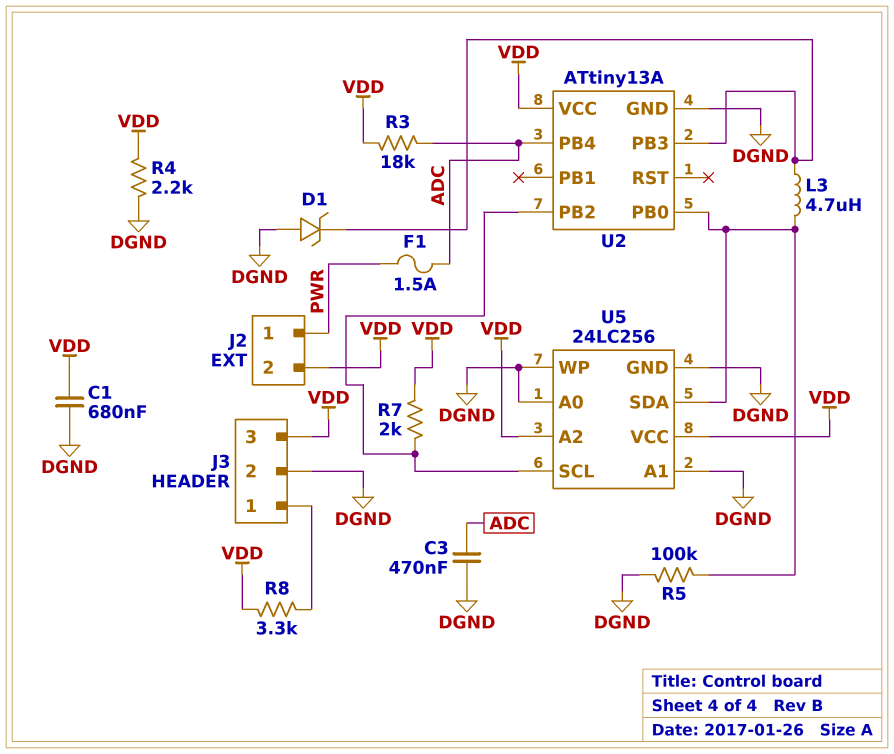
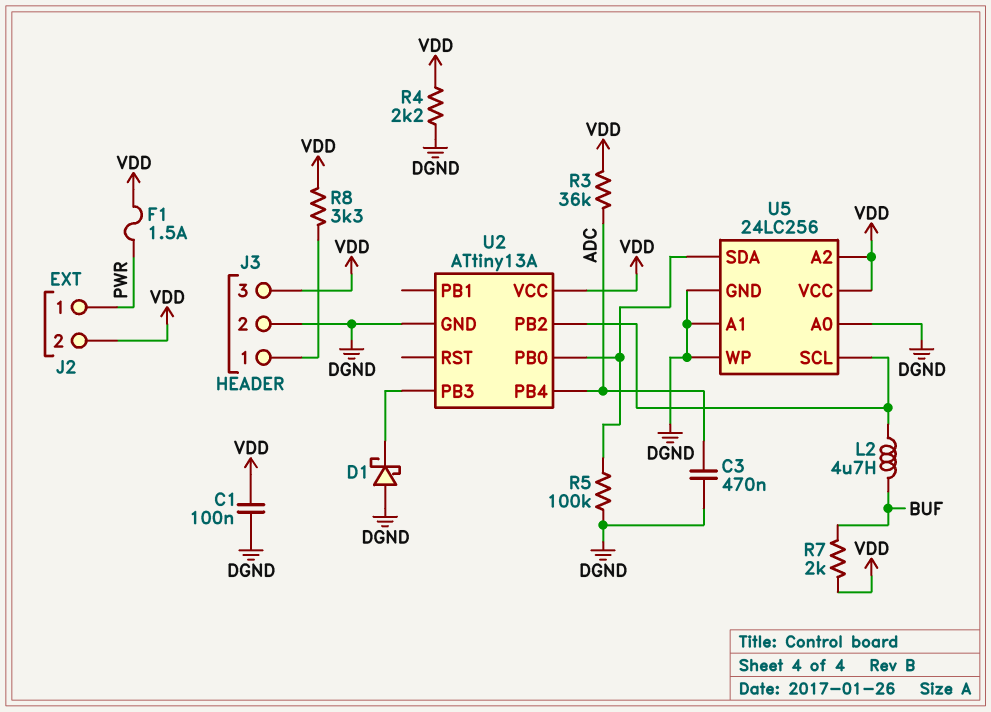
C1: 680nF (DGND, VDD) -> 100nF (DGND, VDD)
D1: zener (A DGND, K U2/PB3) -> schottky (A DGND, K U2/PB3)
F1: 1.5A (ADC, PWR) -> 1.5A (PWR, VDD)
L2: none -> 4.7uH (BUF, U2/PB2)
L3: 4.7uH (U2/PB0, U2/PB3) -> none
R3: 18k (ADC, VDD) -> 36k (ADC, VDD)
R7: 2k (U2/PB2, VDD) -> 2k (BUF, VDD)

